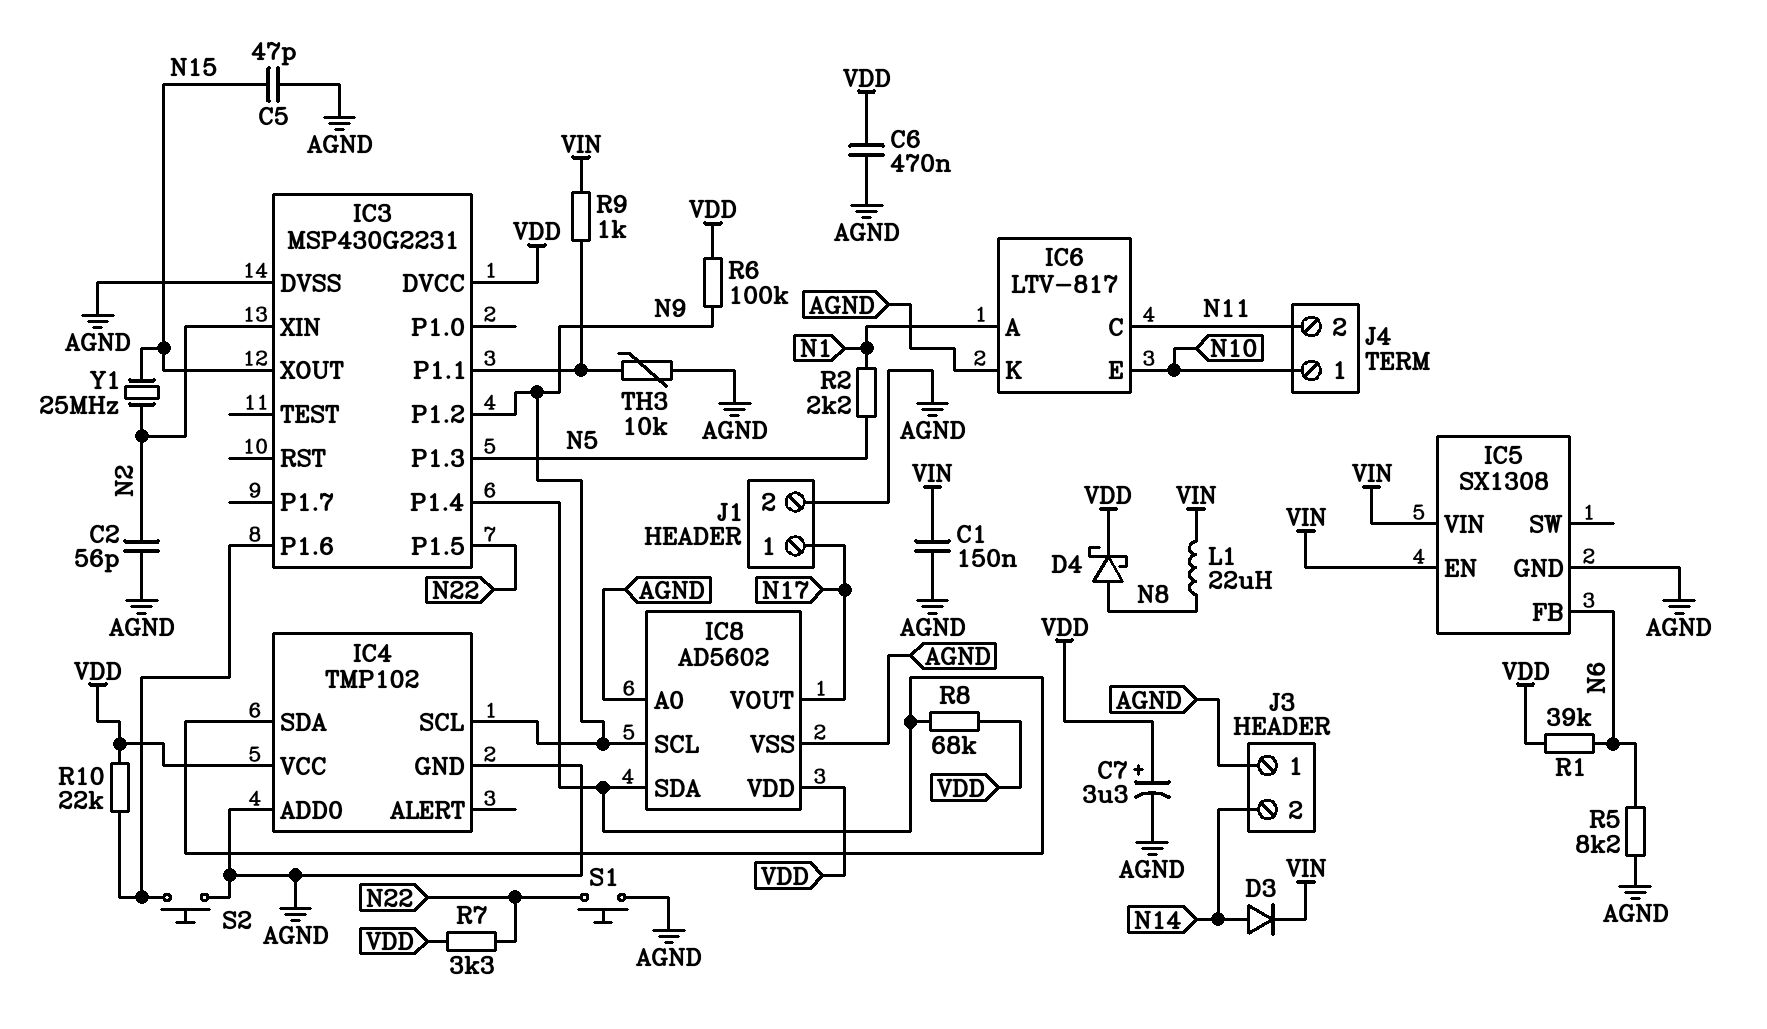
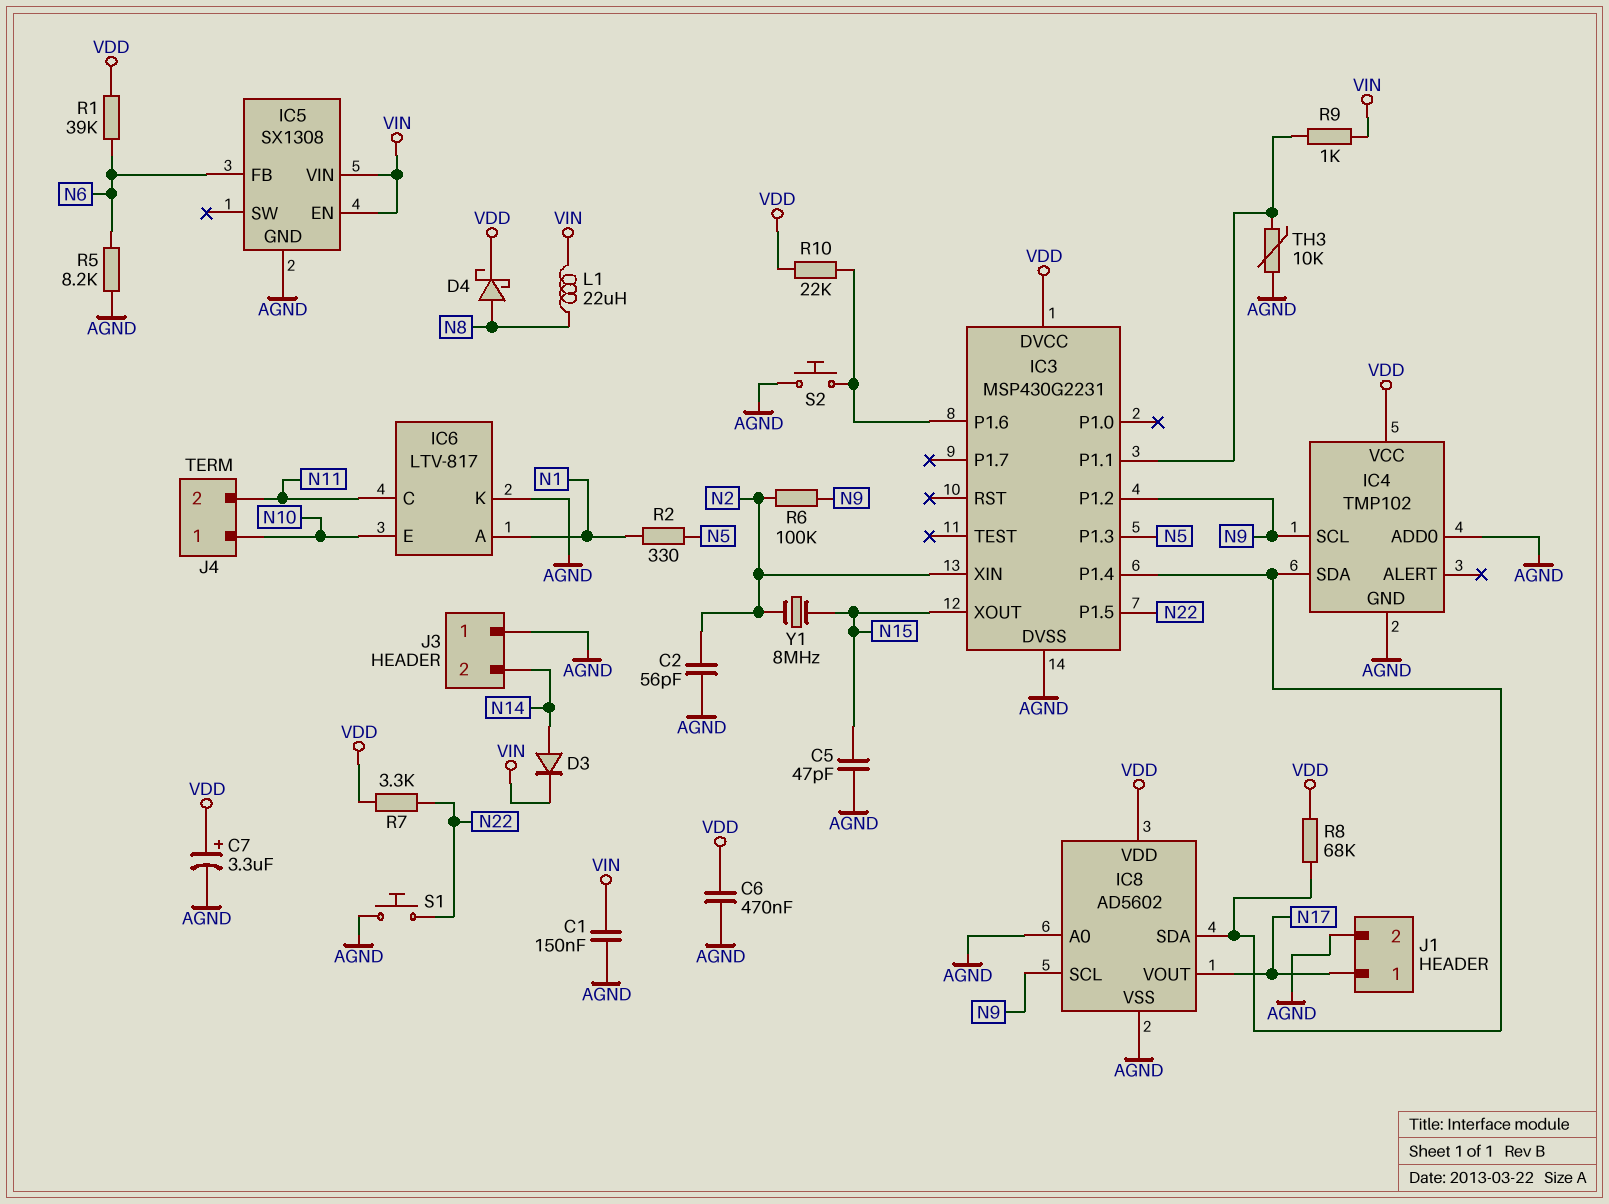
R2: 2.2k (N1, N5) -> 330 (N1, N5)
R6: 100k (N9, VDD) -> 100k (N2, N9)
Y1: 25MHz (N2, N15) -> 8MHz (N2, N15)

